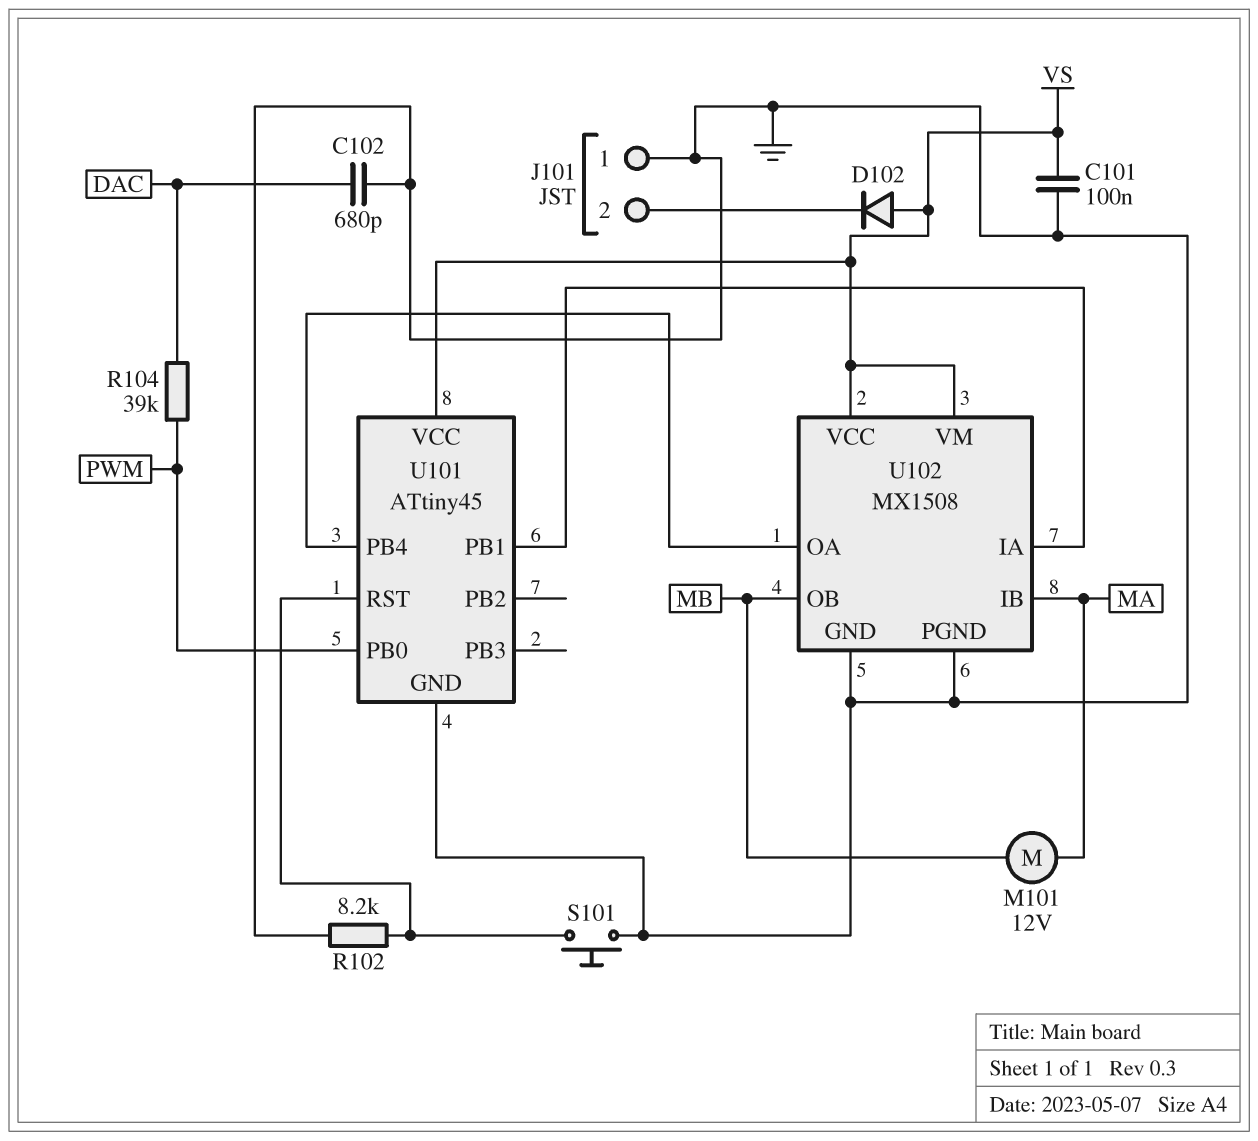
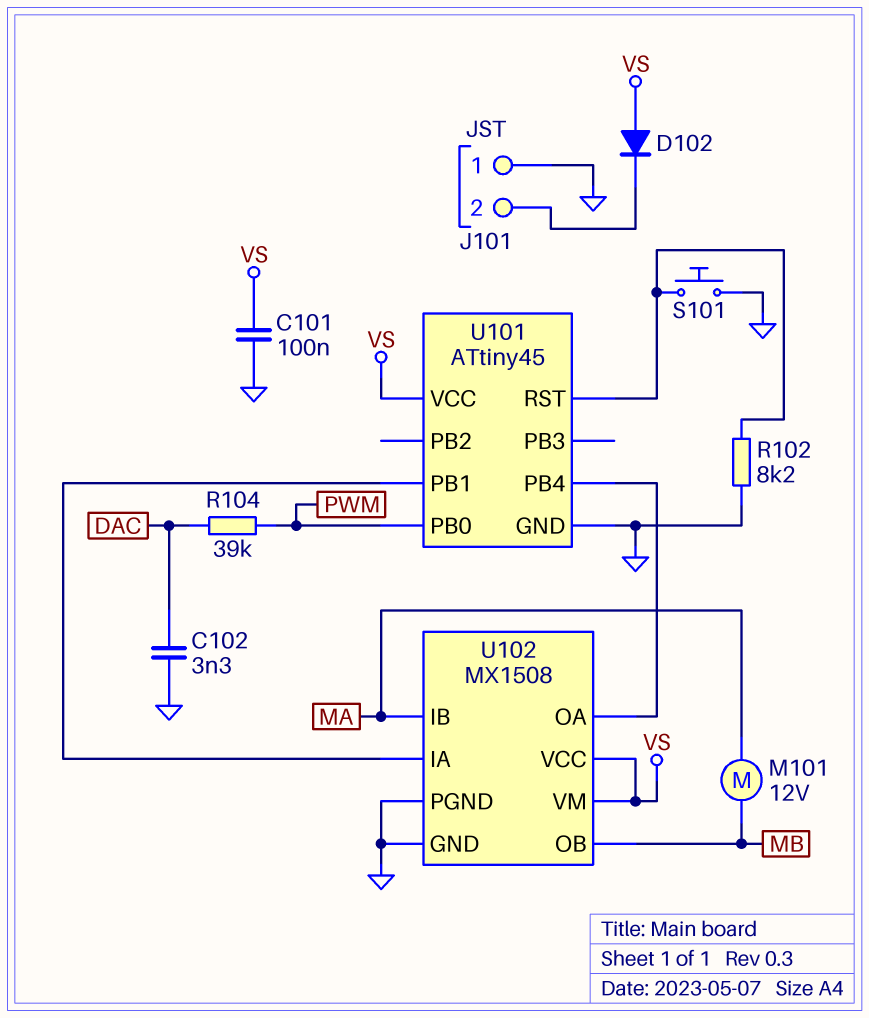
C102: 680pF (DAC, GND) -> 3.3nF (DAC, GND)

